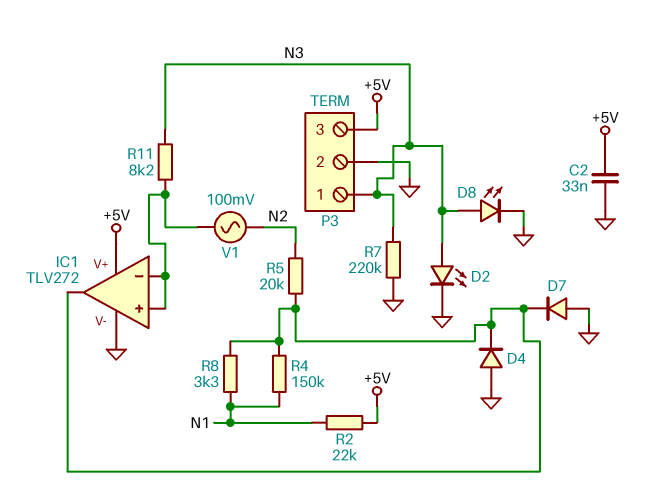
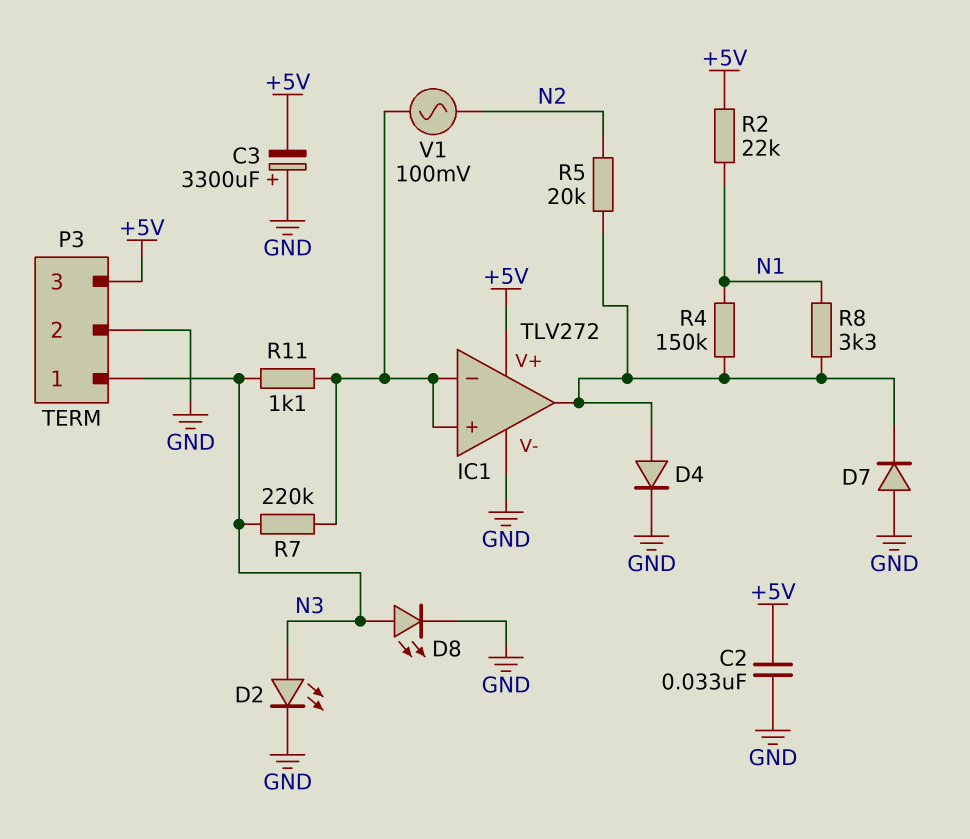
C3: none -> 3300uF (plus GND, minus +5V)
D4: diode (A GND, K IC1/out) -> diode (A IC1/out, K GND)
R7: 220k (GND, N3) -> 220k (IC1/in+, N3)
R11: 8.2k (IC1/in+, N3) -> 1.1k (IC1/in+, N3)

